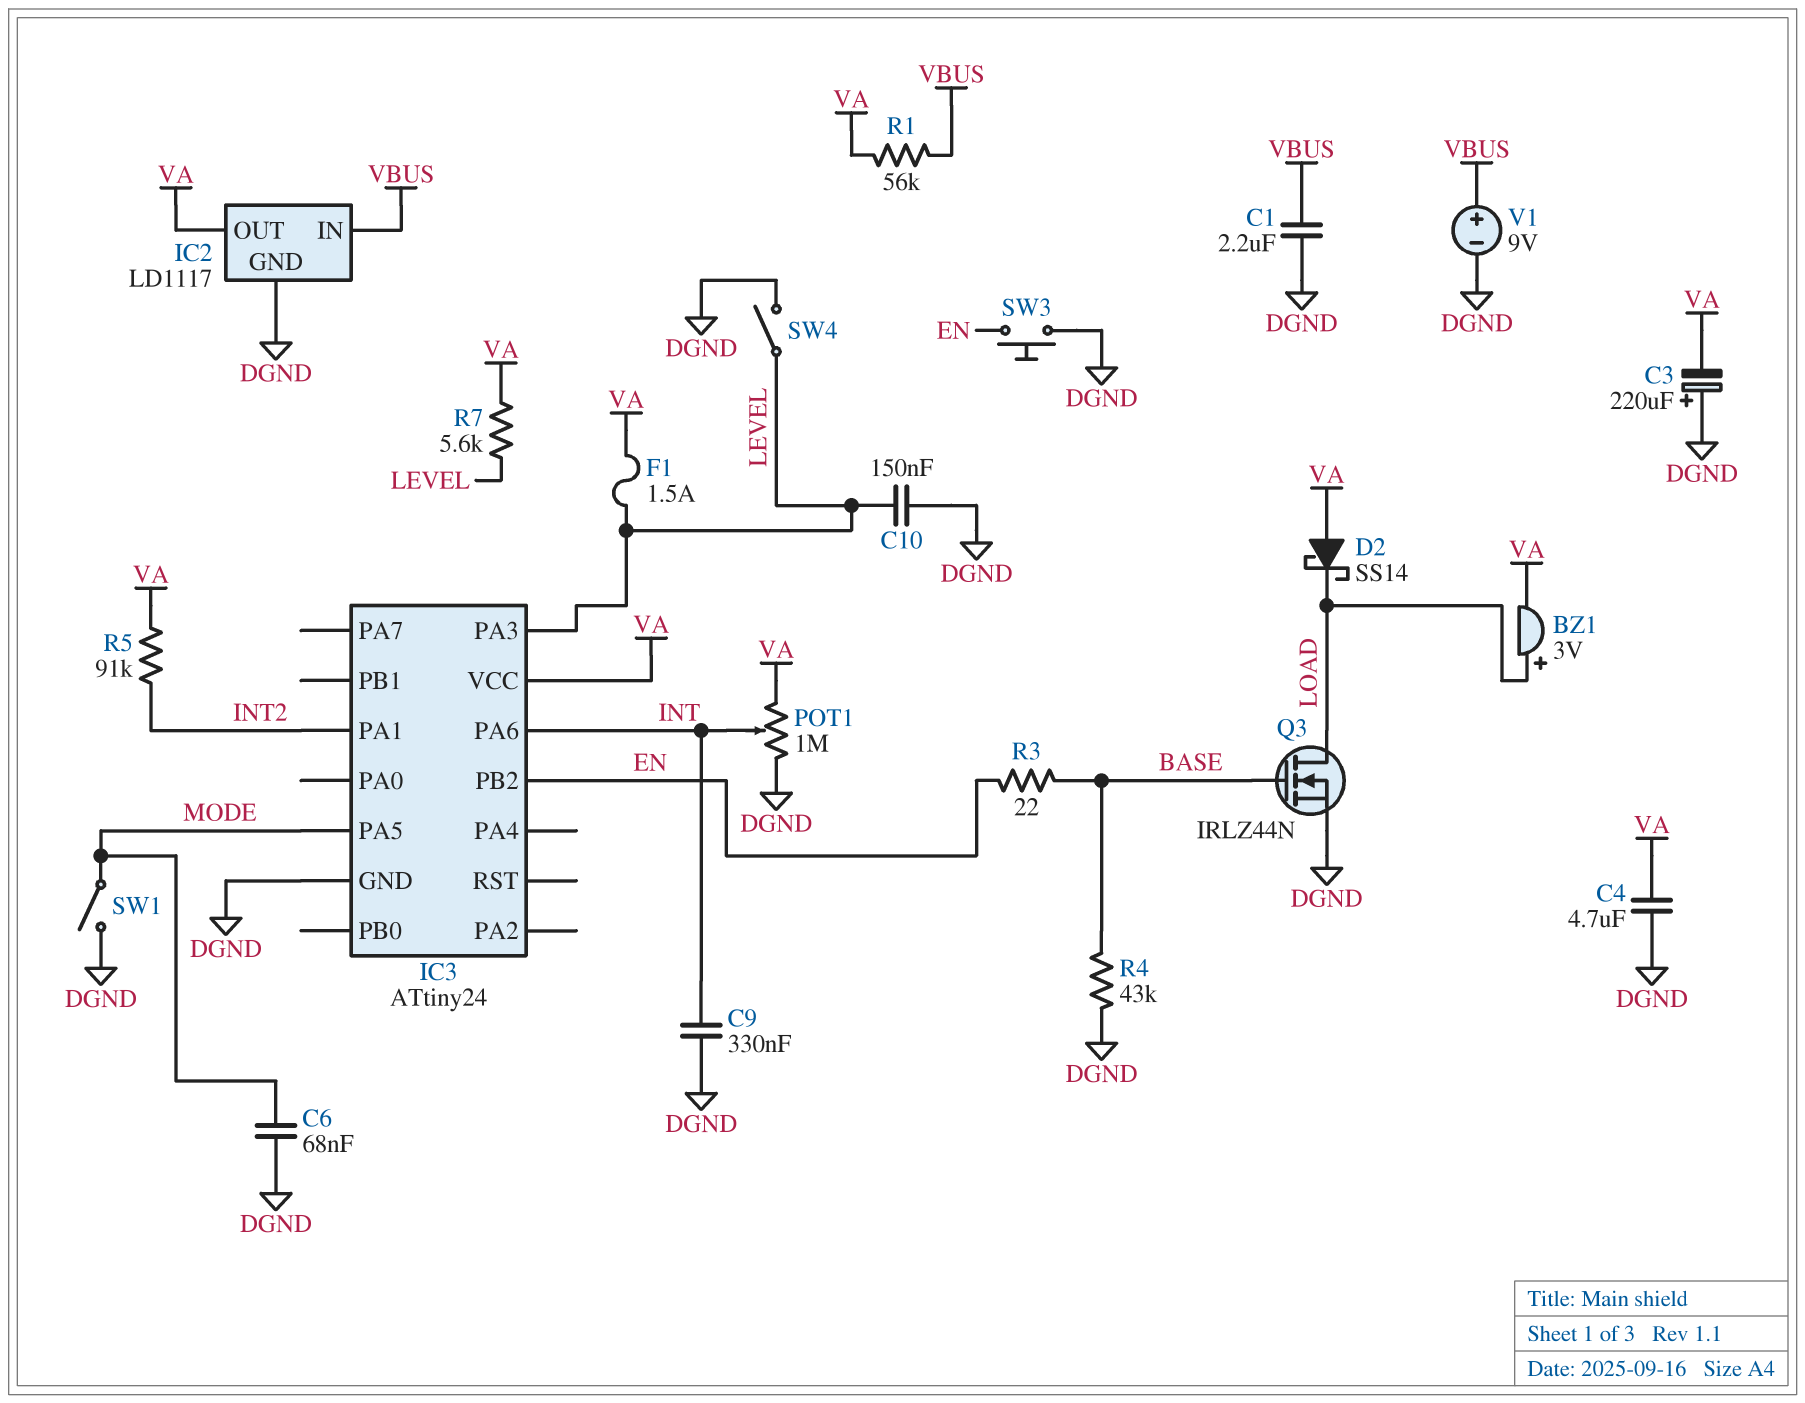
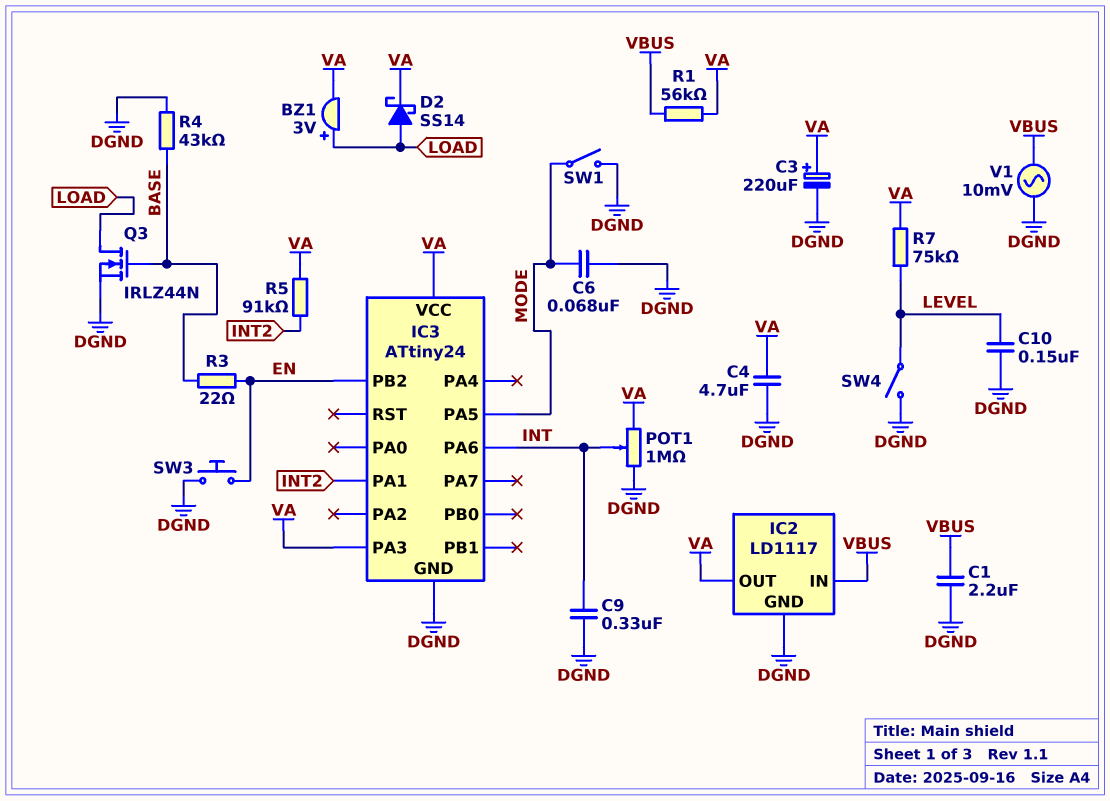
C3: 220uF (plus DGND, minus VA) -> 220uF (plus VA, minus DGND)
D2: schottky SS14 (A VA, K LOAD) -> schottky SS14 (A LOAD, K VA)
F1: 1.5A (LEVEL, VA) -> none
IC3 pin PA3: LEVEL -> VA
R7: 5.6k (LEVEL, VA) -> 75k (LEVEL, VA)
V1: 9V (plus VBUS, minus DGND) -> AC 10mV (DGND, VBUS)

